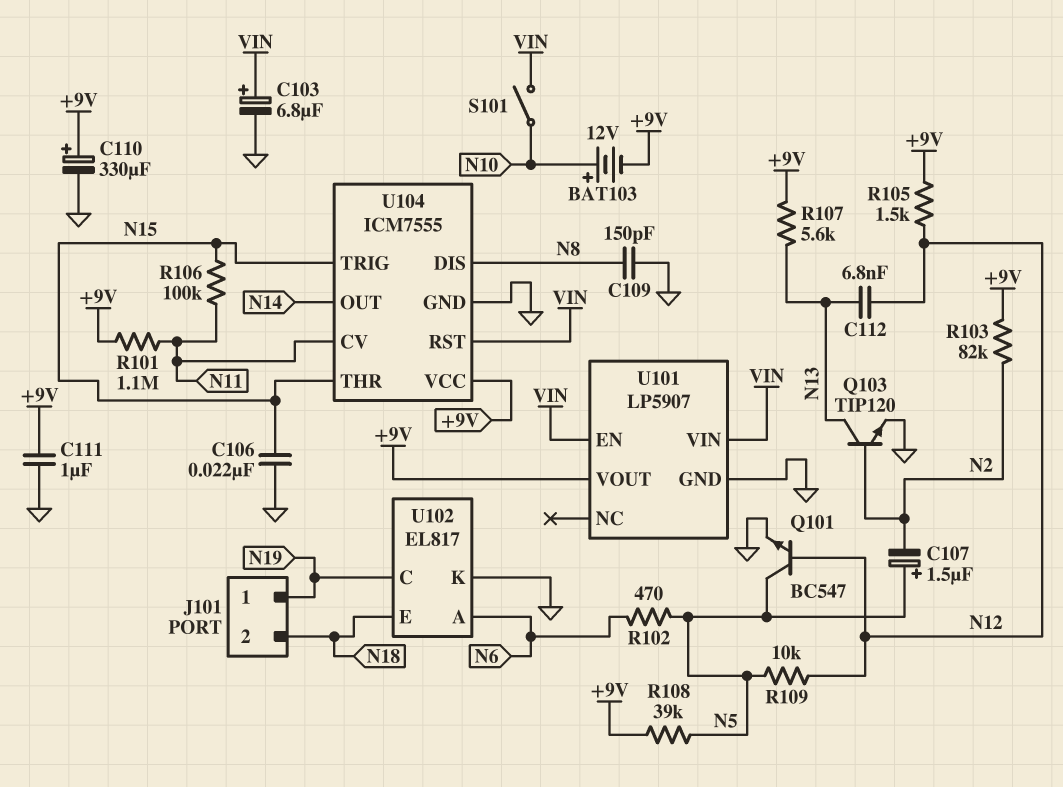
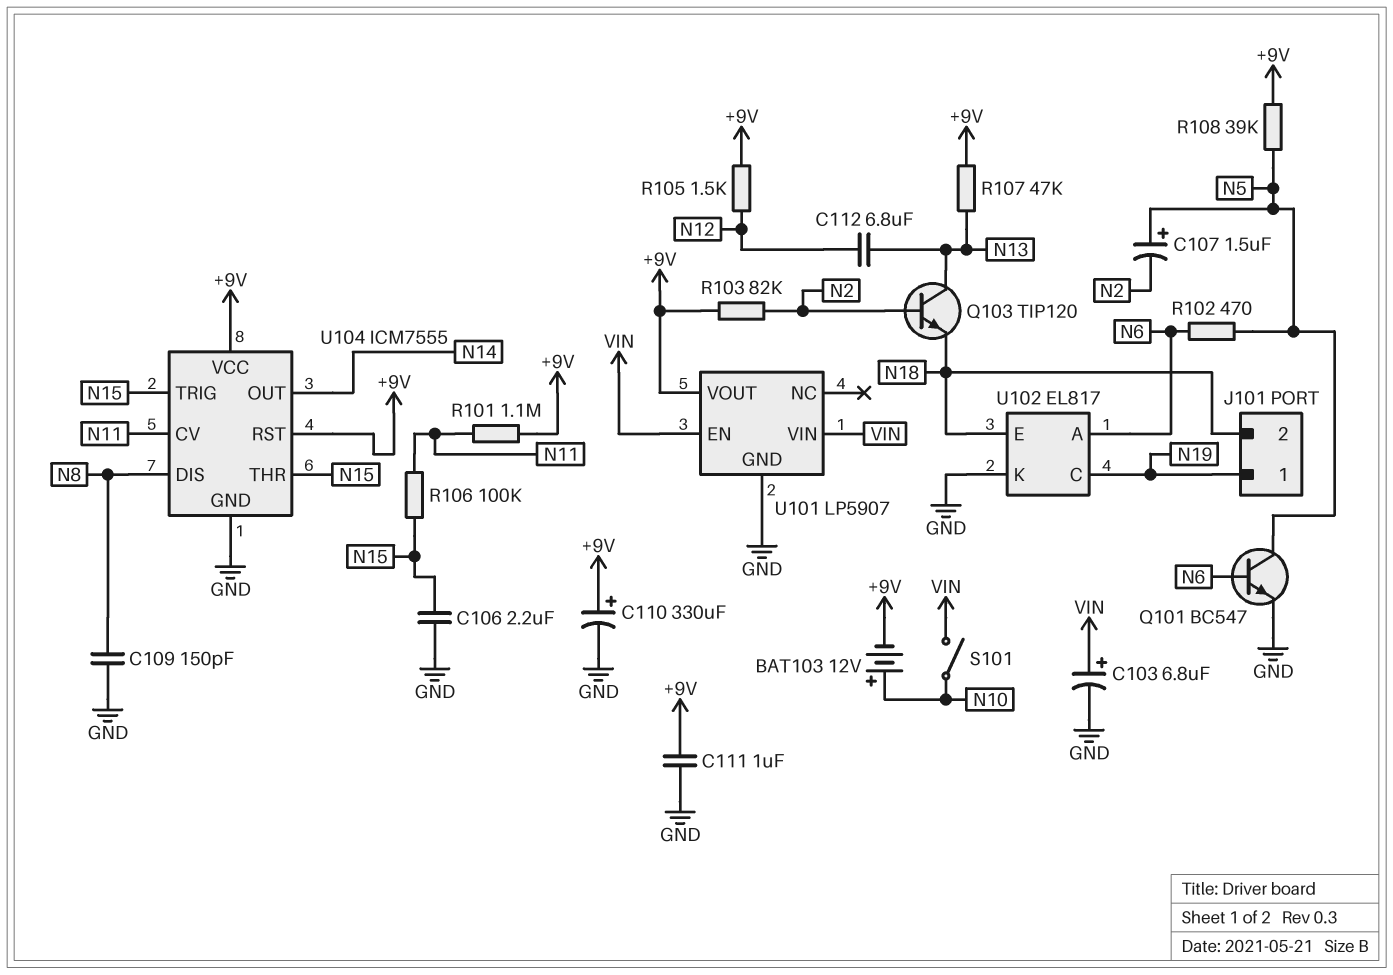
C106: 22nF (GND, N15) -> 2.2uF (GND, N15)
C112: 6.8nF (N12, N13) -> 6.8uF (N12, N13)
Q101: NPN BC547 (B N12, C N5, E GND) -> NPN BC547 (B N6, C N5, E GND)
Q103: NPN TIP120 (B N2, C N13, E GND) -> NPN TIP120 (B N2, C N13, E N18)
R107: 5.6k (+9V, N13) -> 47k (+9V, N13)
R109: 10k (N5, N12) -> none
U104 pin RST: VIN -> +9V

